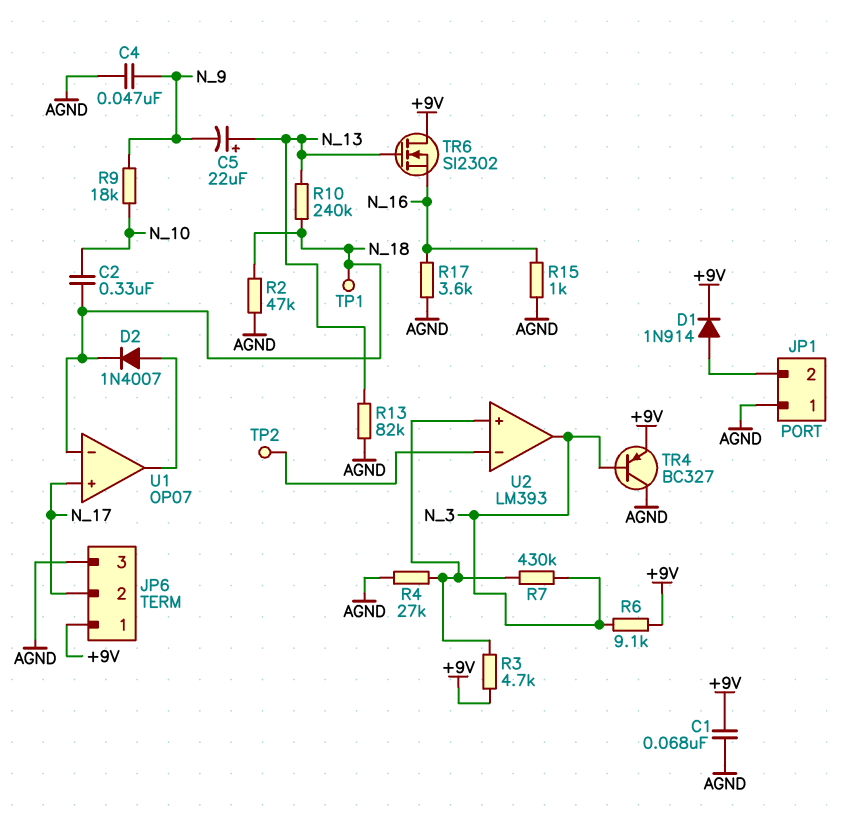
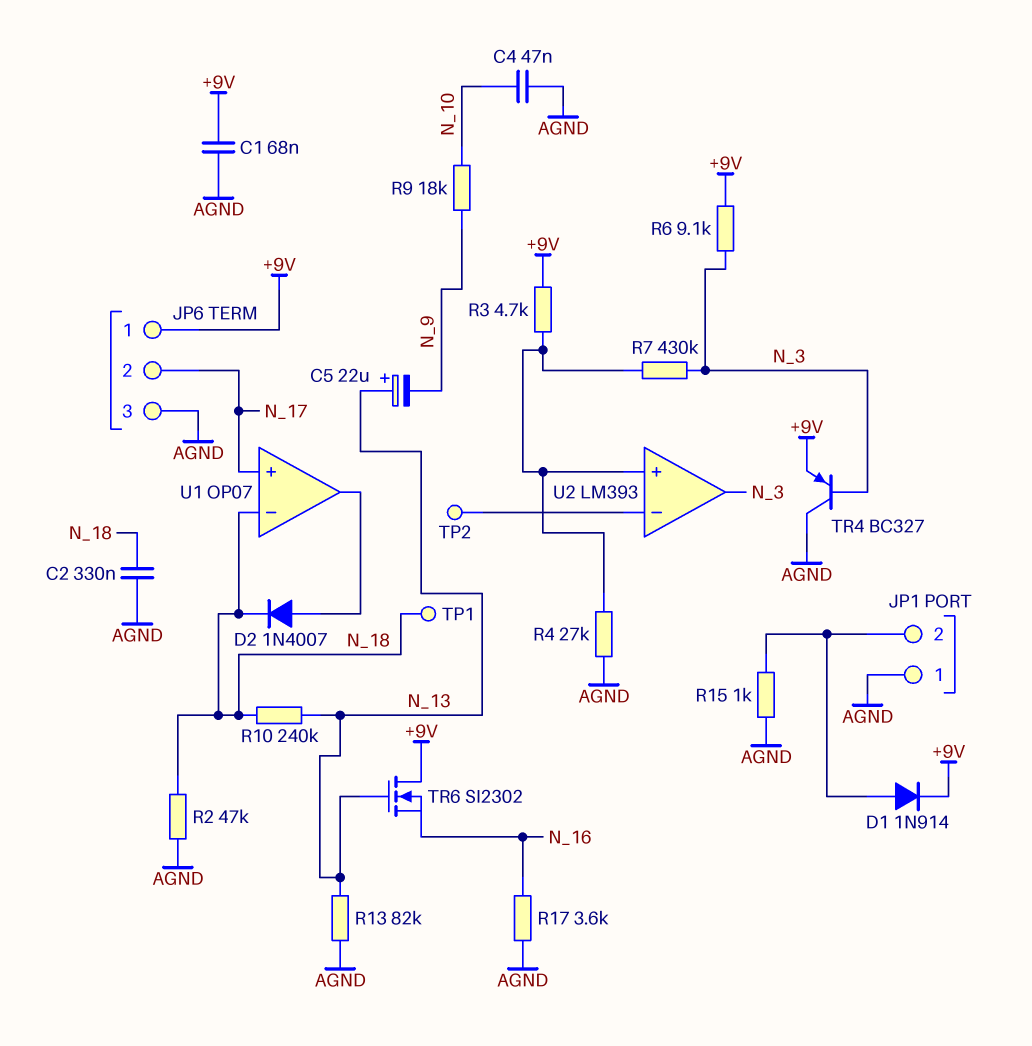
C2: 330nF (N_10, N_18) -> 330nF (AGND, N_18)
C4: 47nF (AGND, N_9) -> 47nF (AGND, N_10)
R15: 1k (AGND, N_16) -> 1k (AGND, JP1/2)

